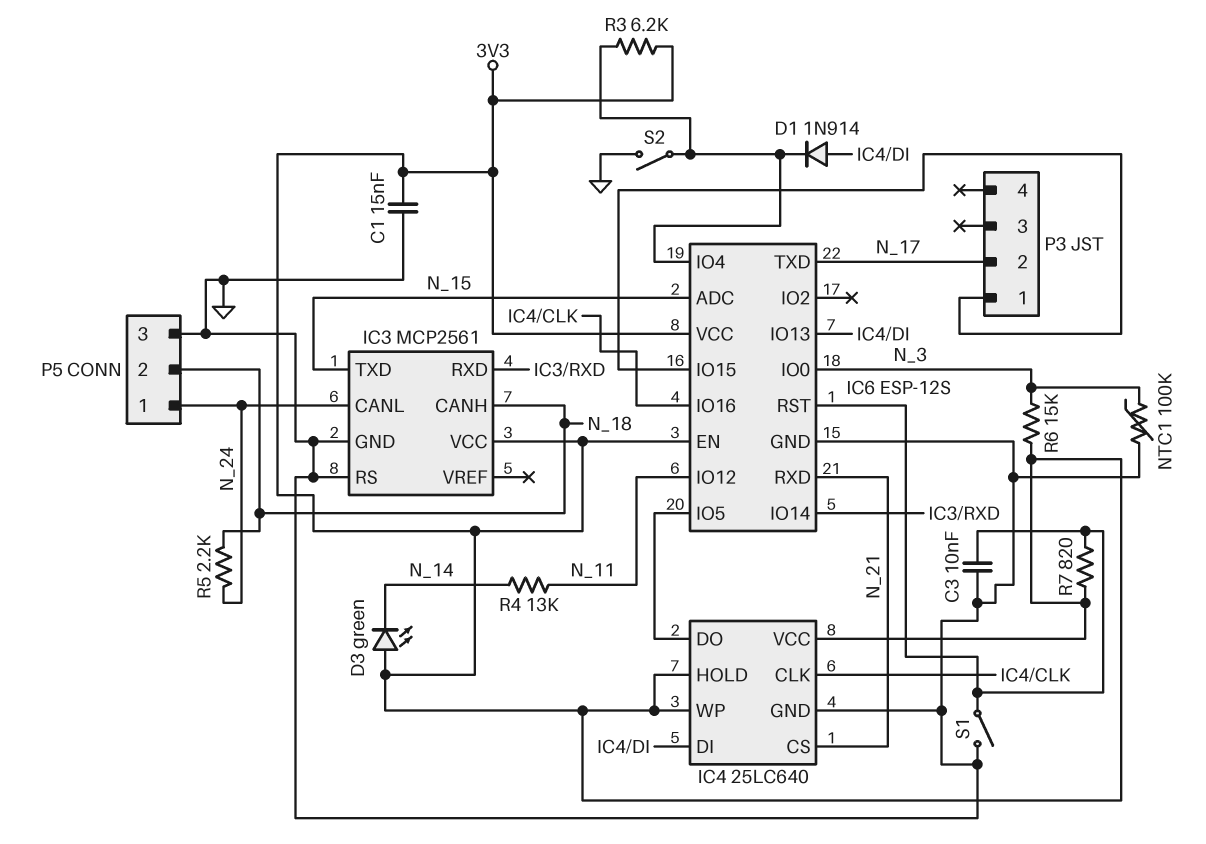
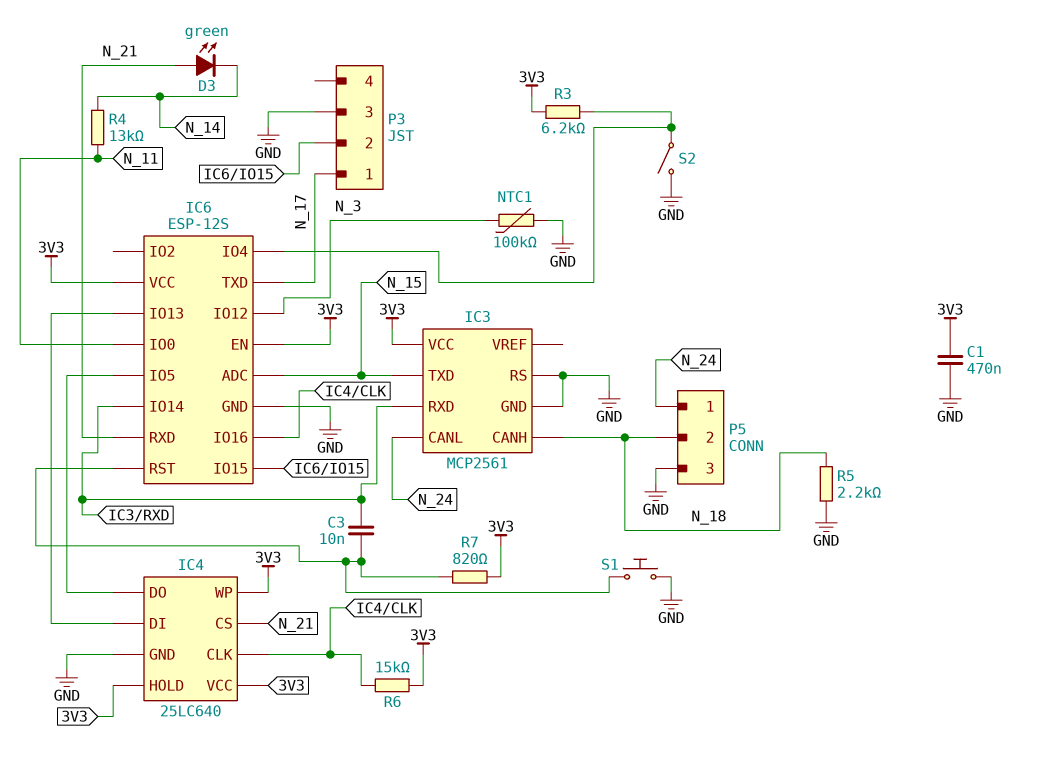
C1: 15nF (3V3, GND) -> 470nF (3V3, GND)
C3: 10nF (GND, IC6/RST) -> 10nF (IC3/RXD, IC6/RST)
D1: diode 1N914 (A IC4/DI, K IC6/IO4) -> none
D3: LED green (A 3V3, K N_14) -> LED green (A N_21, K N_14)
IC6 pin IO0: N_3 -> N_11
IC6 pin IO12: N_11 -> N_3
P3 pin 1: IC6/IO15 -> N_17
P3 pin 2: N_17 -> IC6/IO15
P3 pin 3: none -> GND
R5: 2.2k (N_18, N_24) -> 2.2k (GND, N_18)
R6: 15k (3V3, N_3) -> 15k (3V3, IC4/CLK)
S1: switch (GND, IC6/RST) -> button (GND, IC6/RST)

